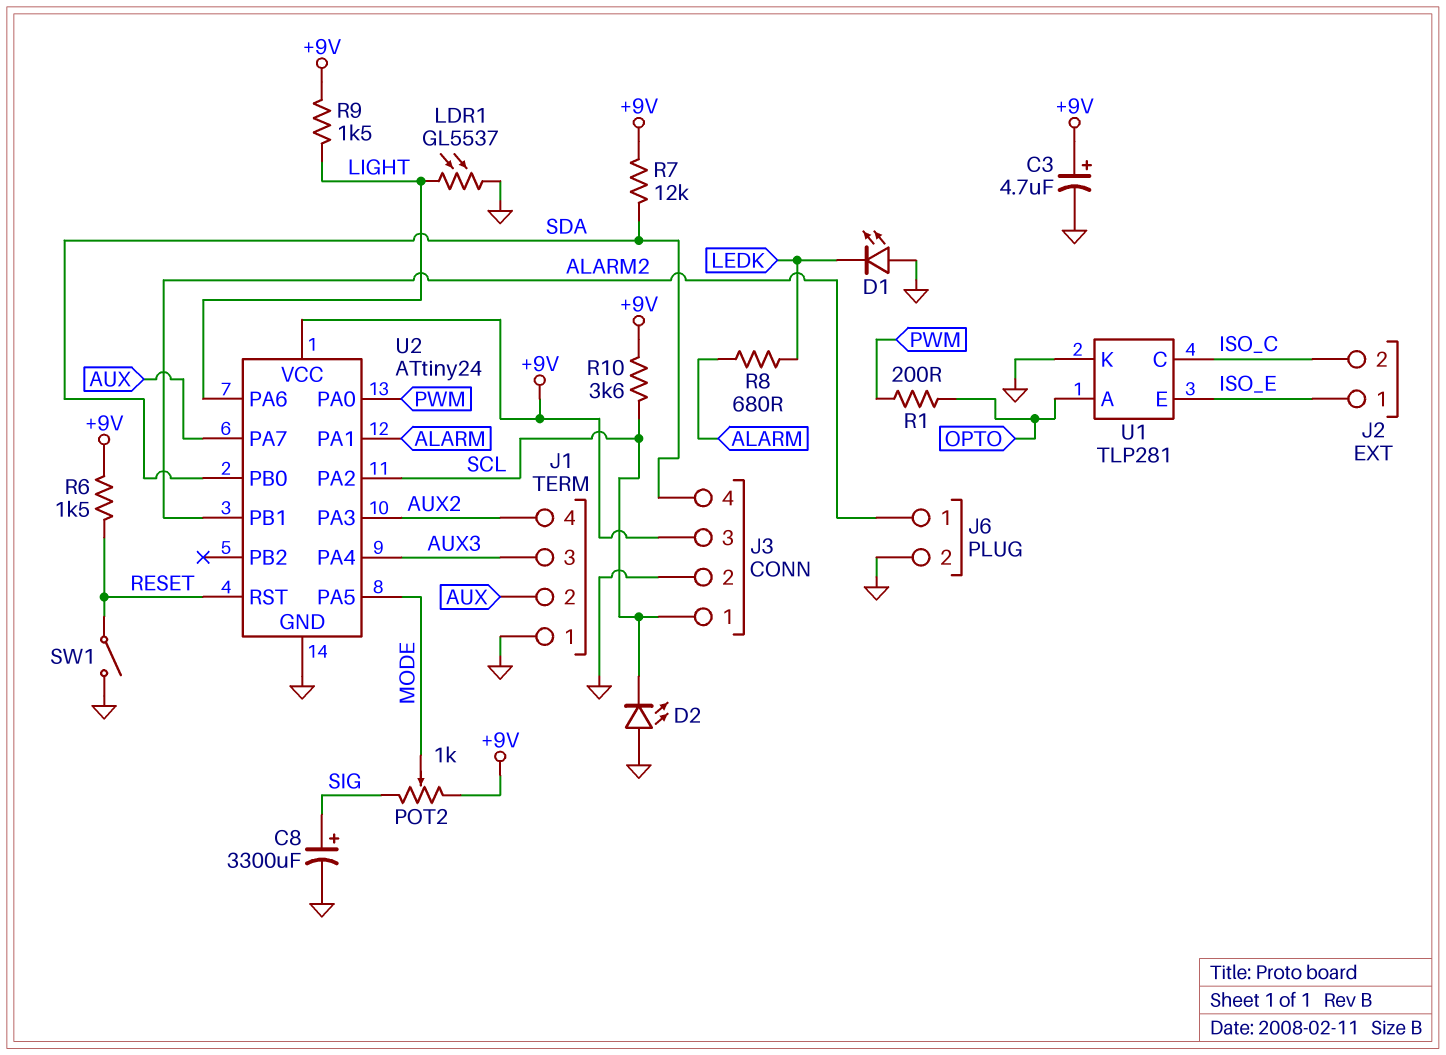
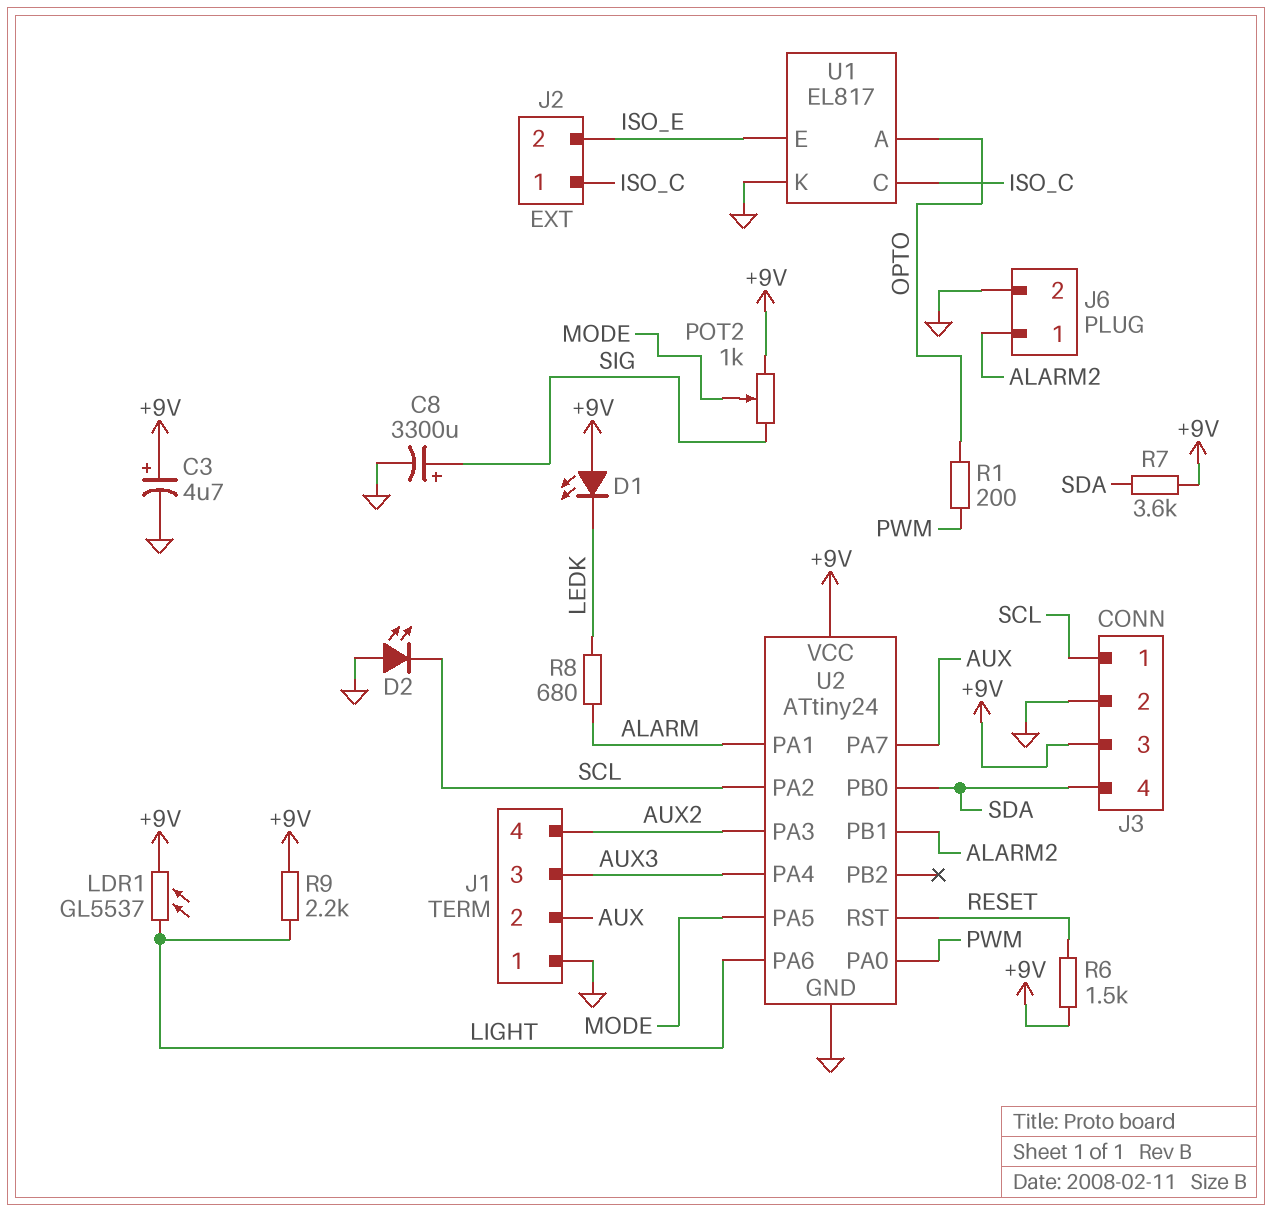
D1: LED (A GND, K LEDK) -> LED (A +9V, K LEDK)
J2 pin 1: ISO_E -> ISO_C
J2 pin 2: ISO_C -> ISO_E
LDR1: GL5537 (GND, LIGHT) -> GL5537 (+9V, LIGHT)
R7: 12k (+9V, SDA) -> 3.6k (+9V, SDA)
R9: 1.5k (+9V, LIGHT) -> 2.2k (+9V, LIGHT)
R10: 3.6k (+9V, SCL) -> none
SW1: switch (GND, RESET) -> none
U1: TLP281 -> EL817

